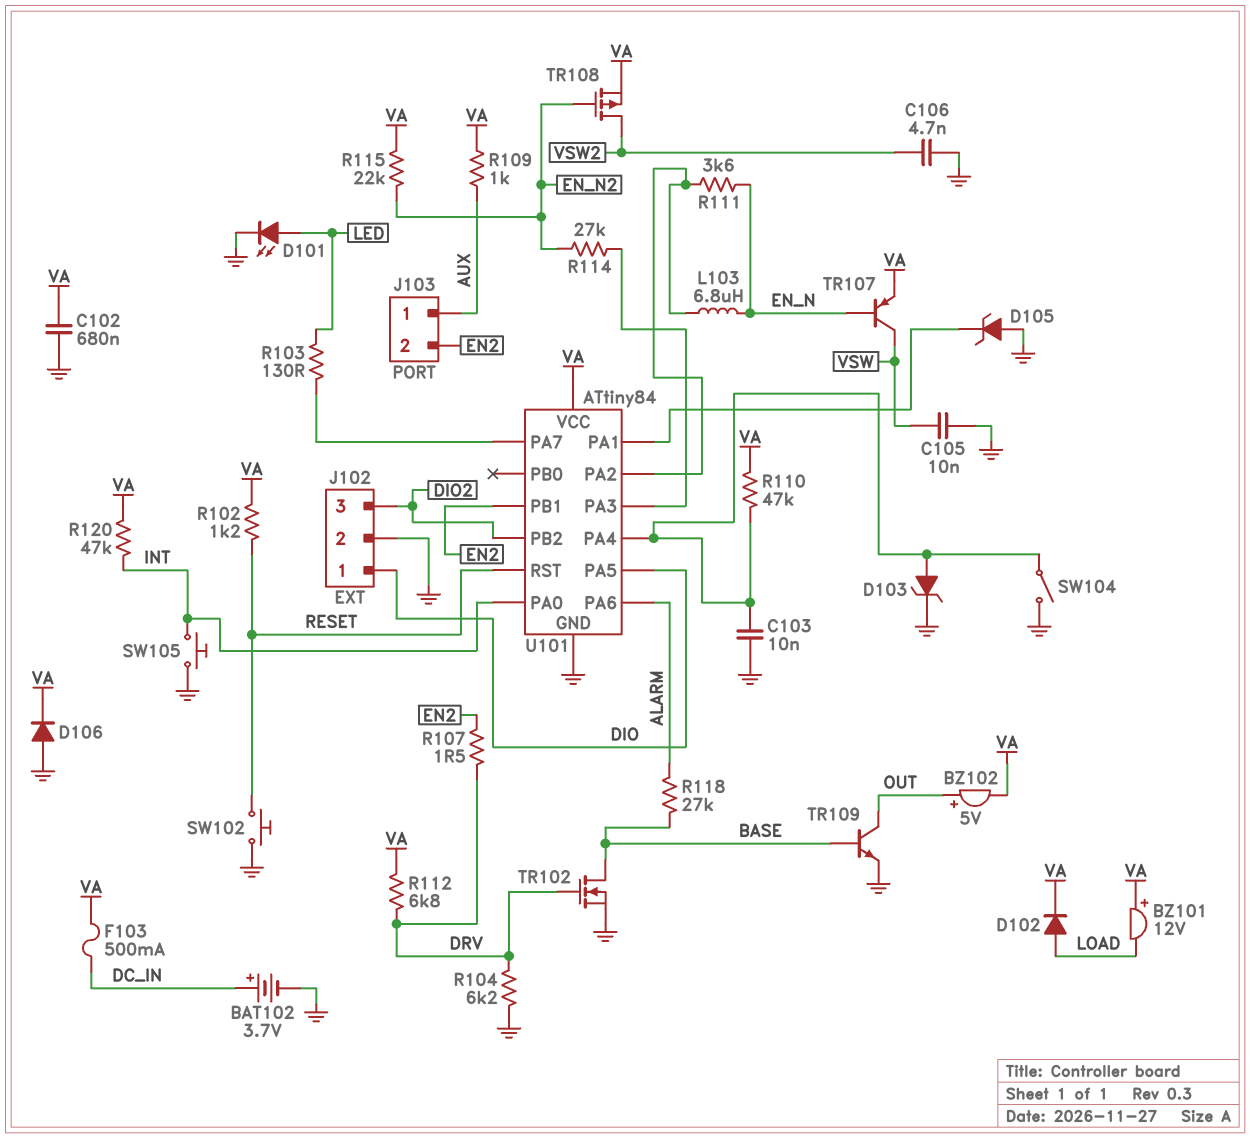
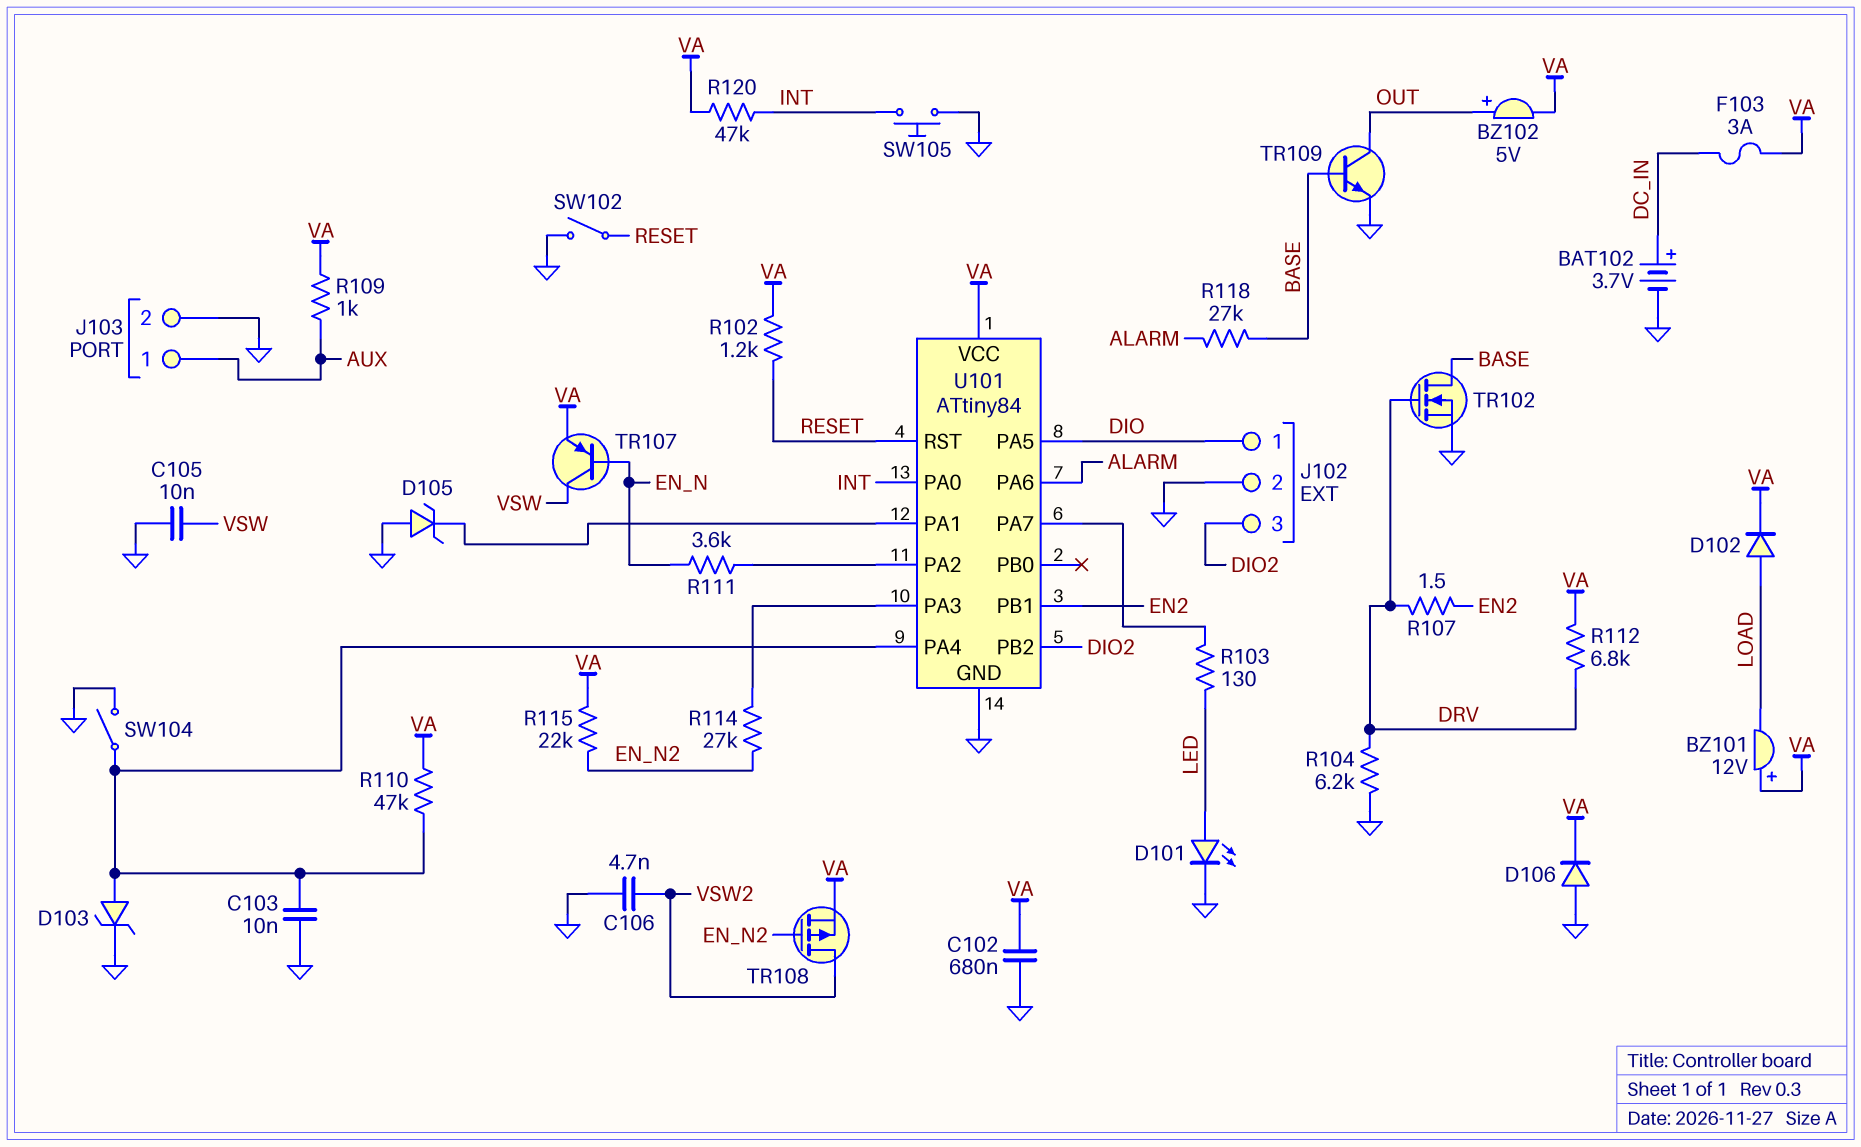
F103: 500mA (DC_IN, VA) -> 3A (DC_IN, VA)
J103 pin 2: EN2 -> GND
L103: 6.8uH (EN_N, U101/PA2) -> none
SW102: button (GND, RESET) -> switch (GND, RESET)

